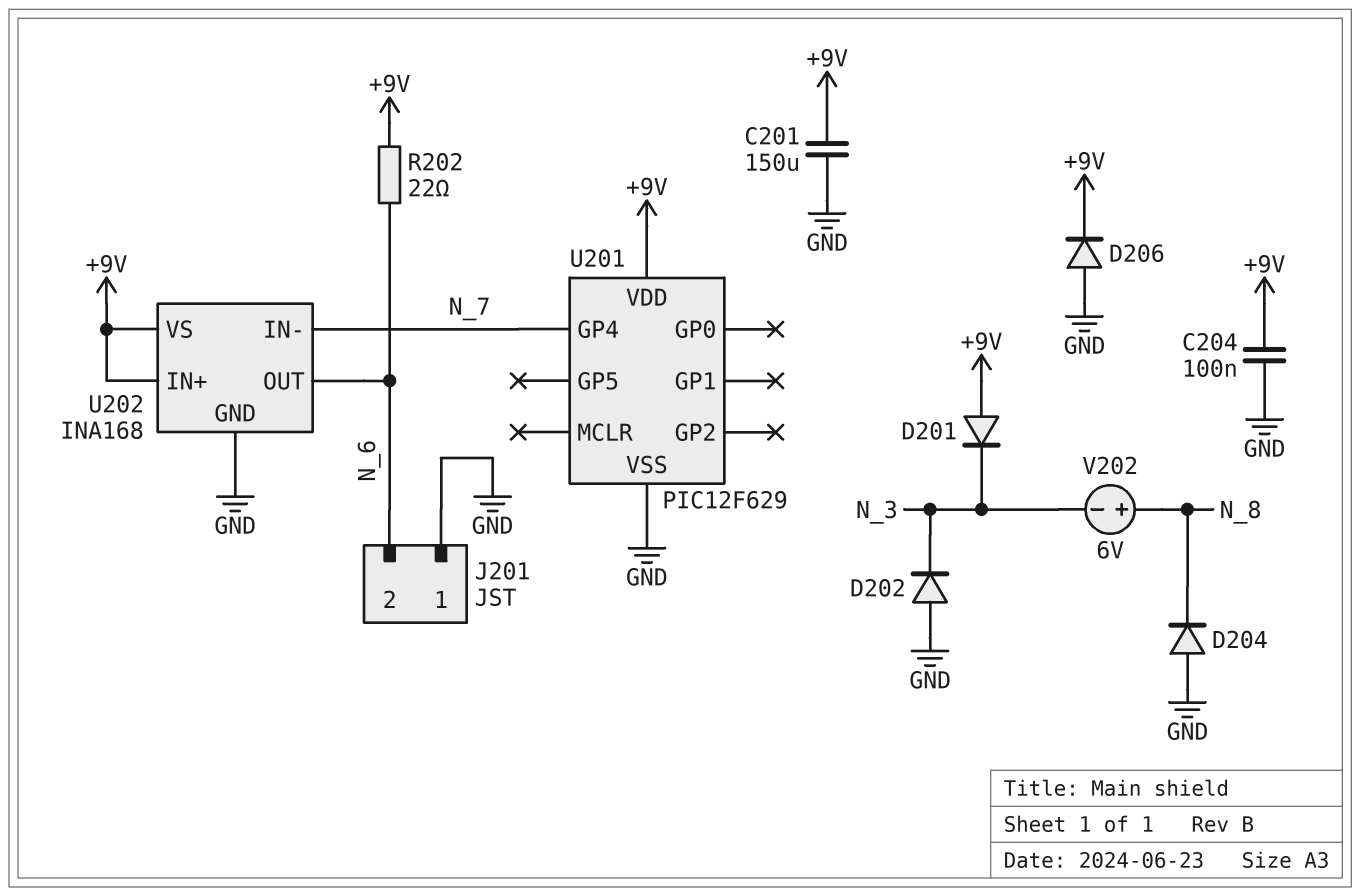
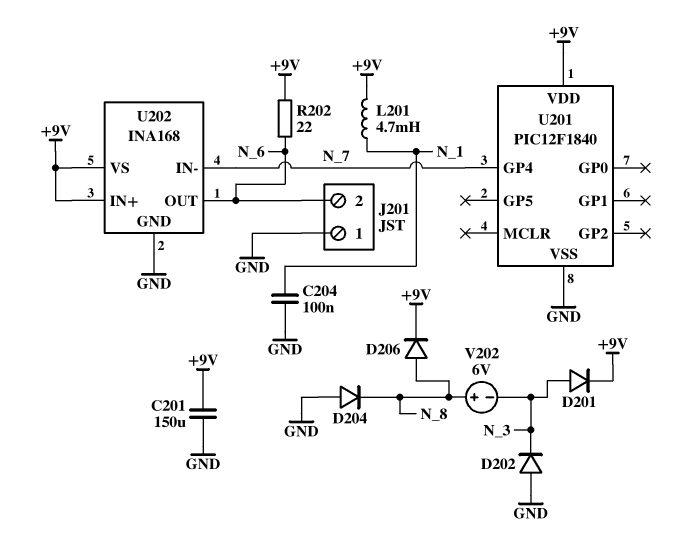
C204: 100nF (+9V, GND) -> 100nF (GND, N_1)
D201: diode (A +9V, K N_3) -> diode (A N_3, K +9V)
D206: diode (A GND, K +9V) -> diode (A N_8, K +9V)
L201: none -> 4.7mH (+9V, N_1)
U201: PIC12F629 -> PIC12F1840

